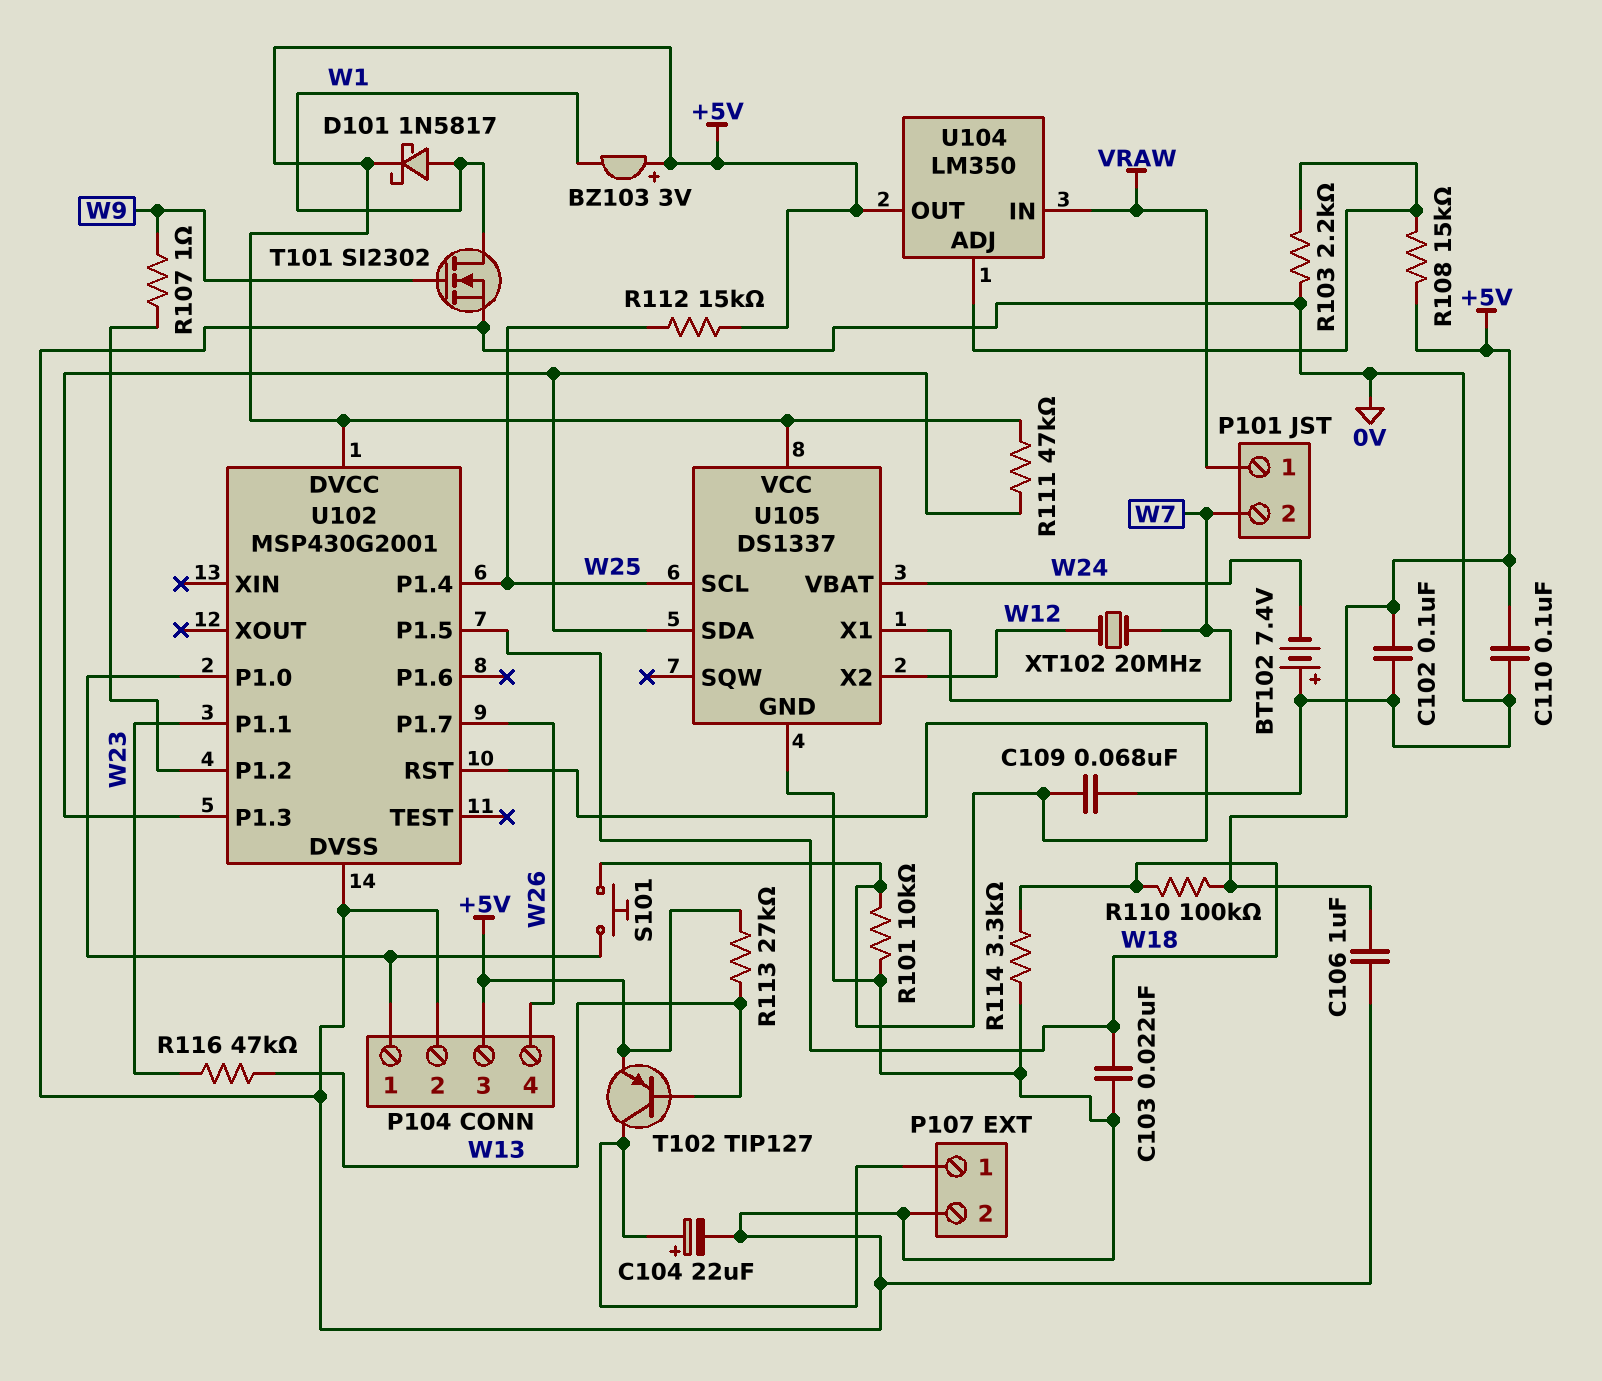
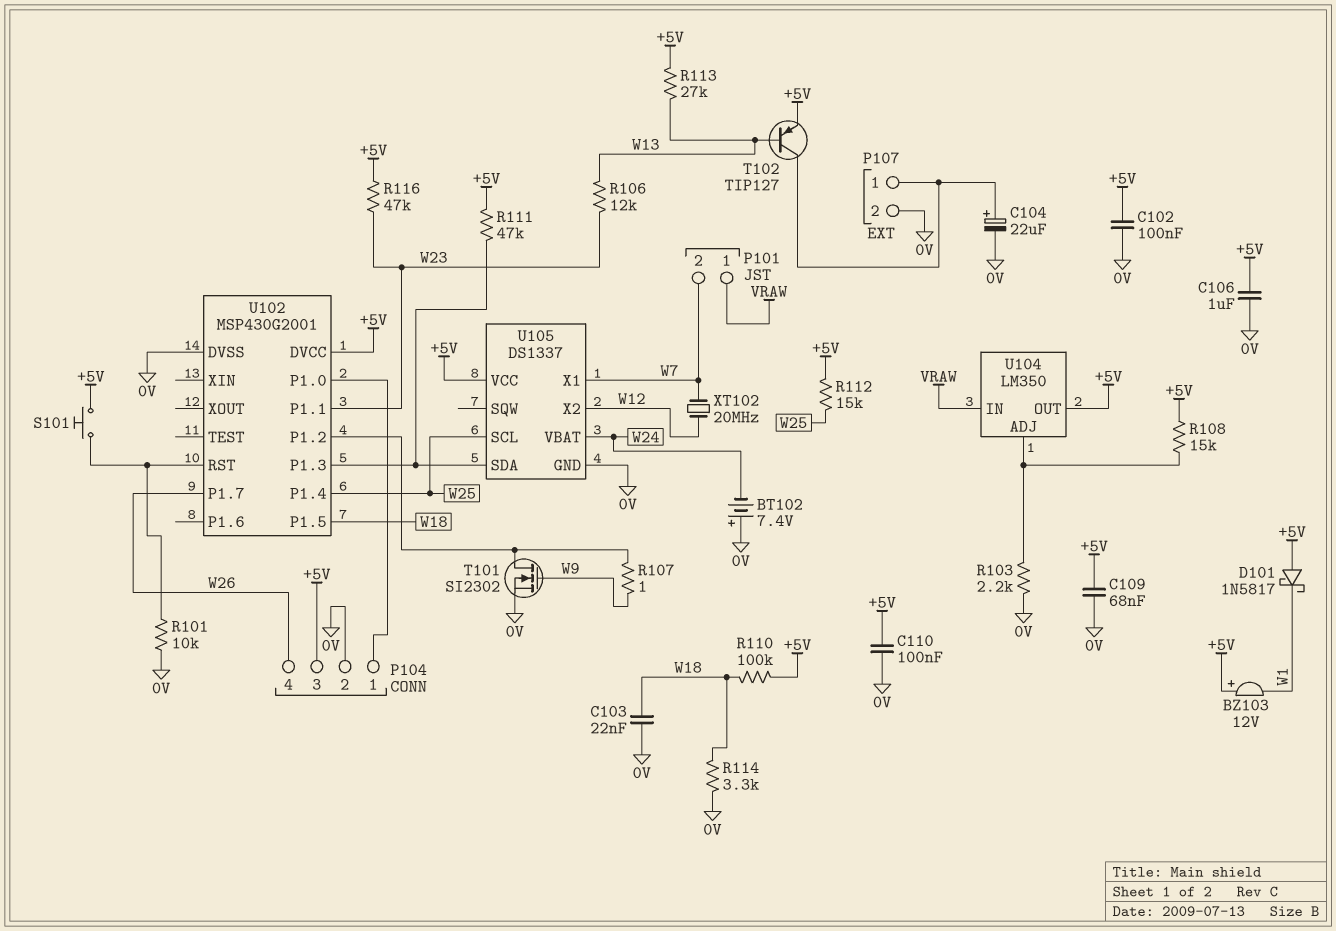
BZ103: buzzer 3V (plus +5V, minus W1) -> buzzer 12V (plus +5V, minus W1)
C109: 68nF (0V, U102/RST) -> 68nF (+5V, 0V)
D101: schottky 1N5817 (A W1, K +5V) -> schottky 1N5817 (A +5V, K W1)
R106: none -> 12k (W13, W23)
R116: 47k (W13, W23) -> 47k (+5V, W23)
S101: button (P104/1, U102/RST) -> button (+5V, U102/RST)
T101: NMOS SI2302 (G W9, D W1, S 0V) -> NMOS SI2302 (G W9, D U102/P1.2, S 0V)

